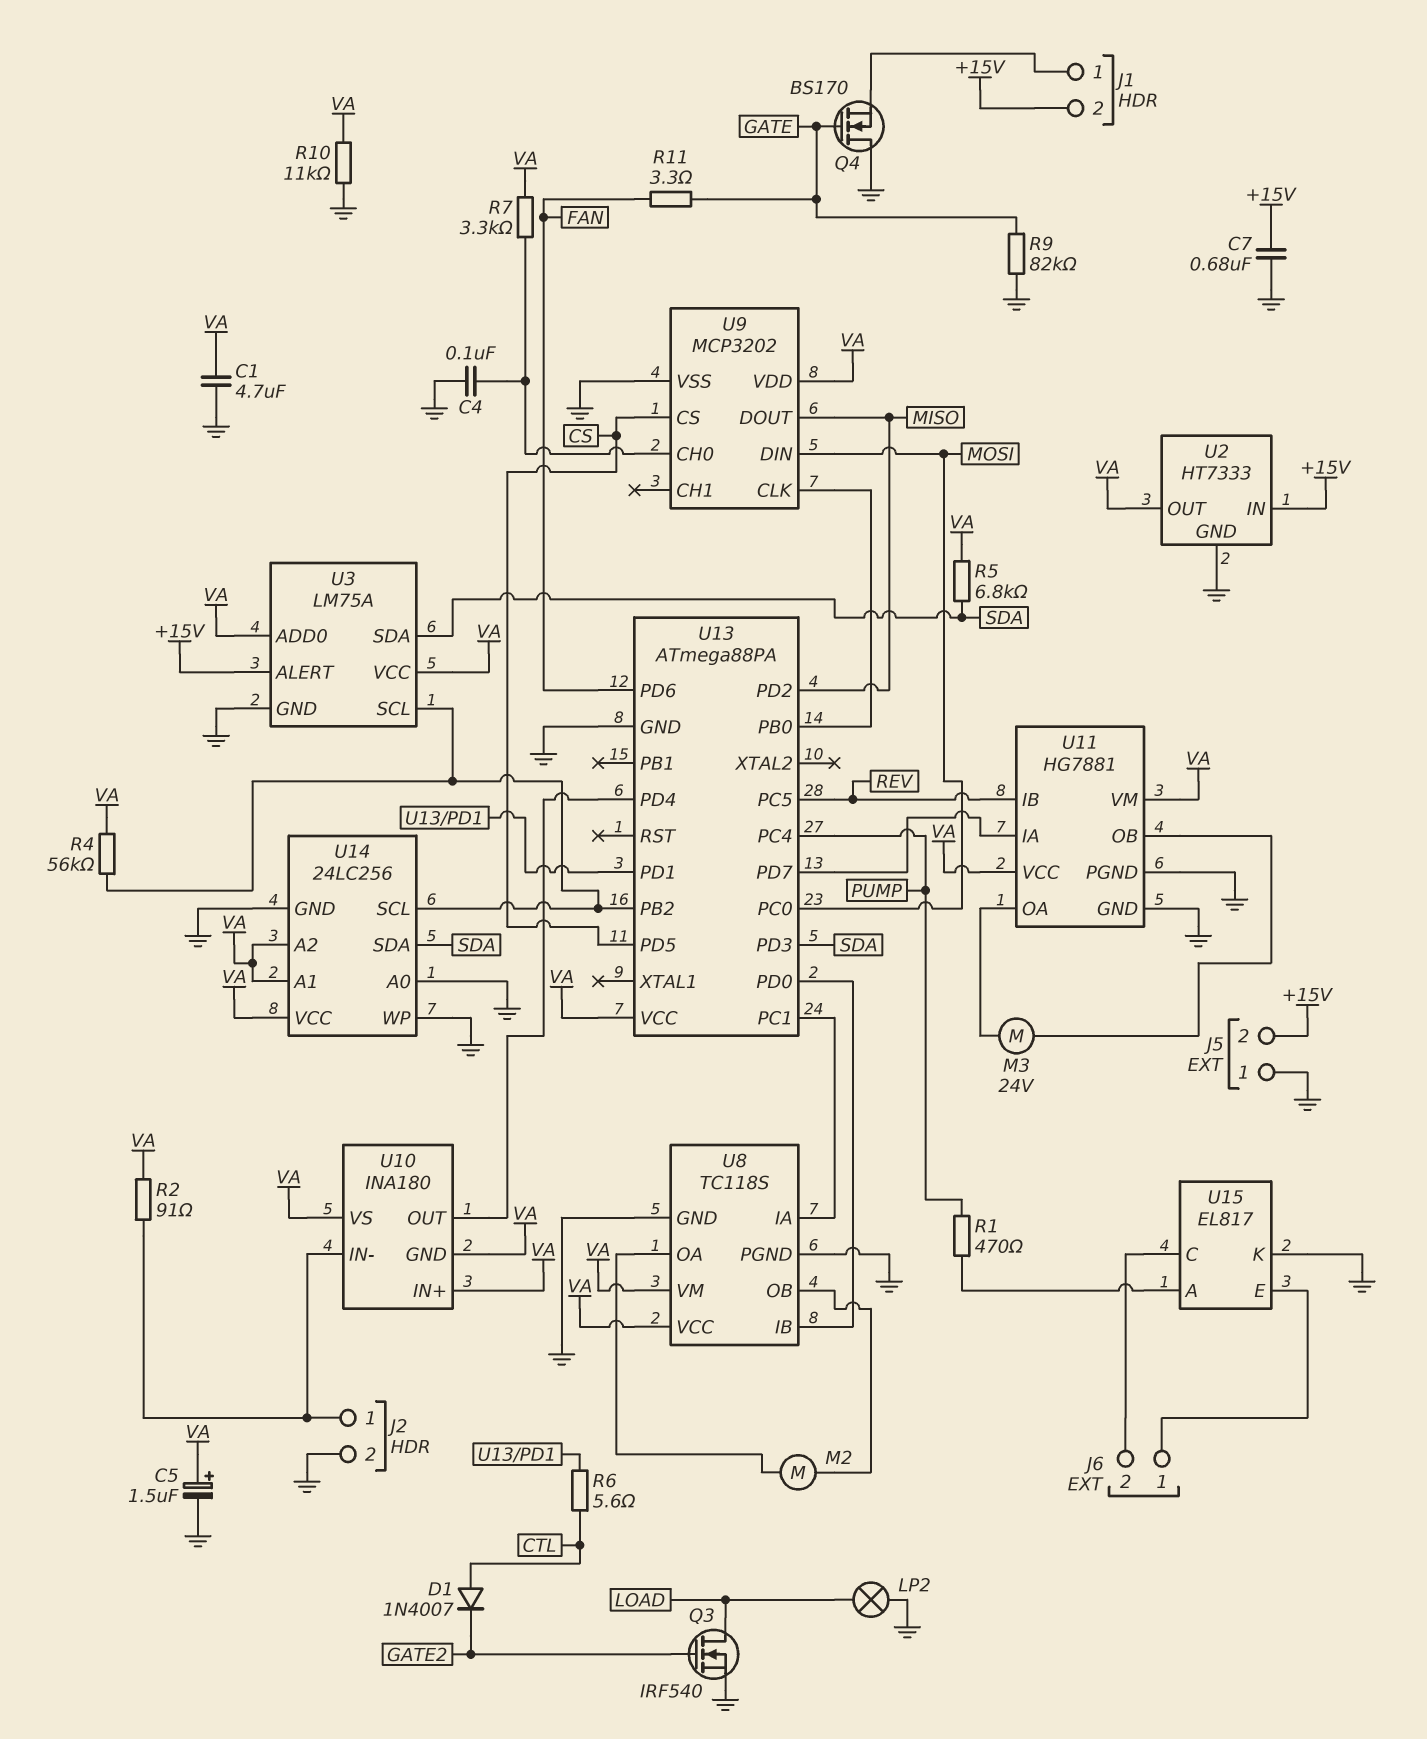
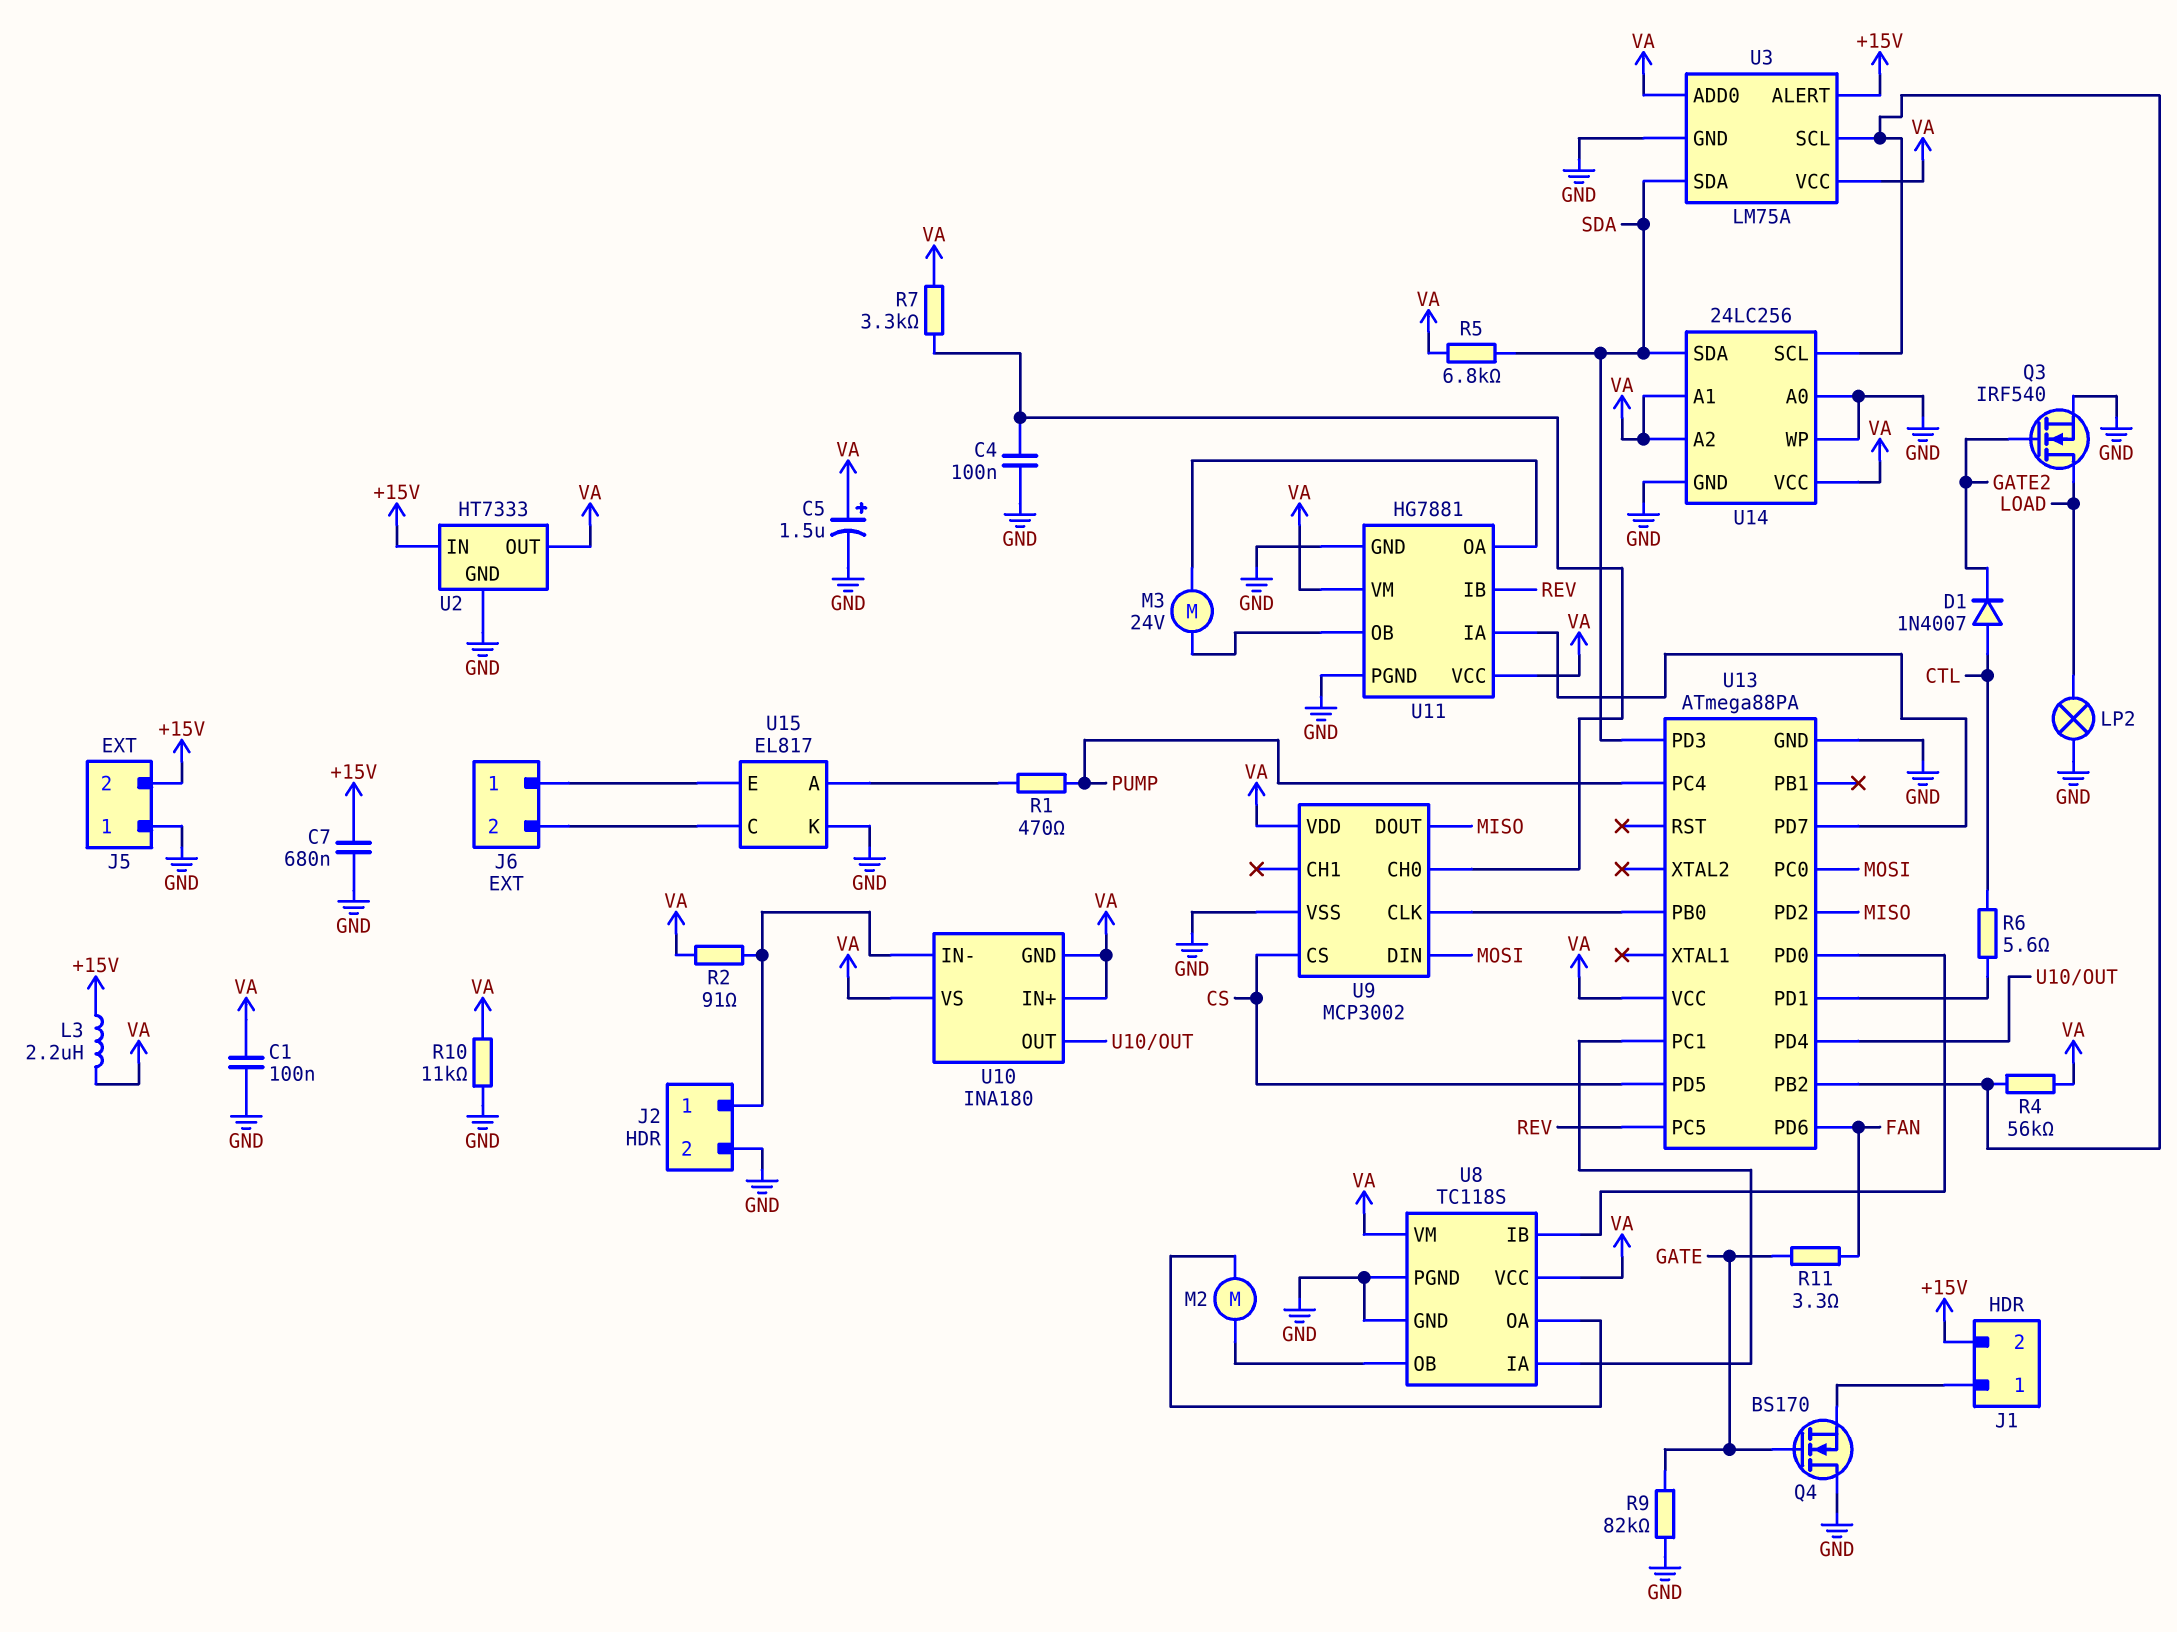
C1: 4.7uF (GND, VA) -> 100nF (GND, VA)
L3: none -> 2.2uH (+15V, VA)
U9: MCP3202 -> MCP3002

